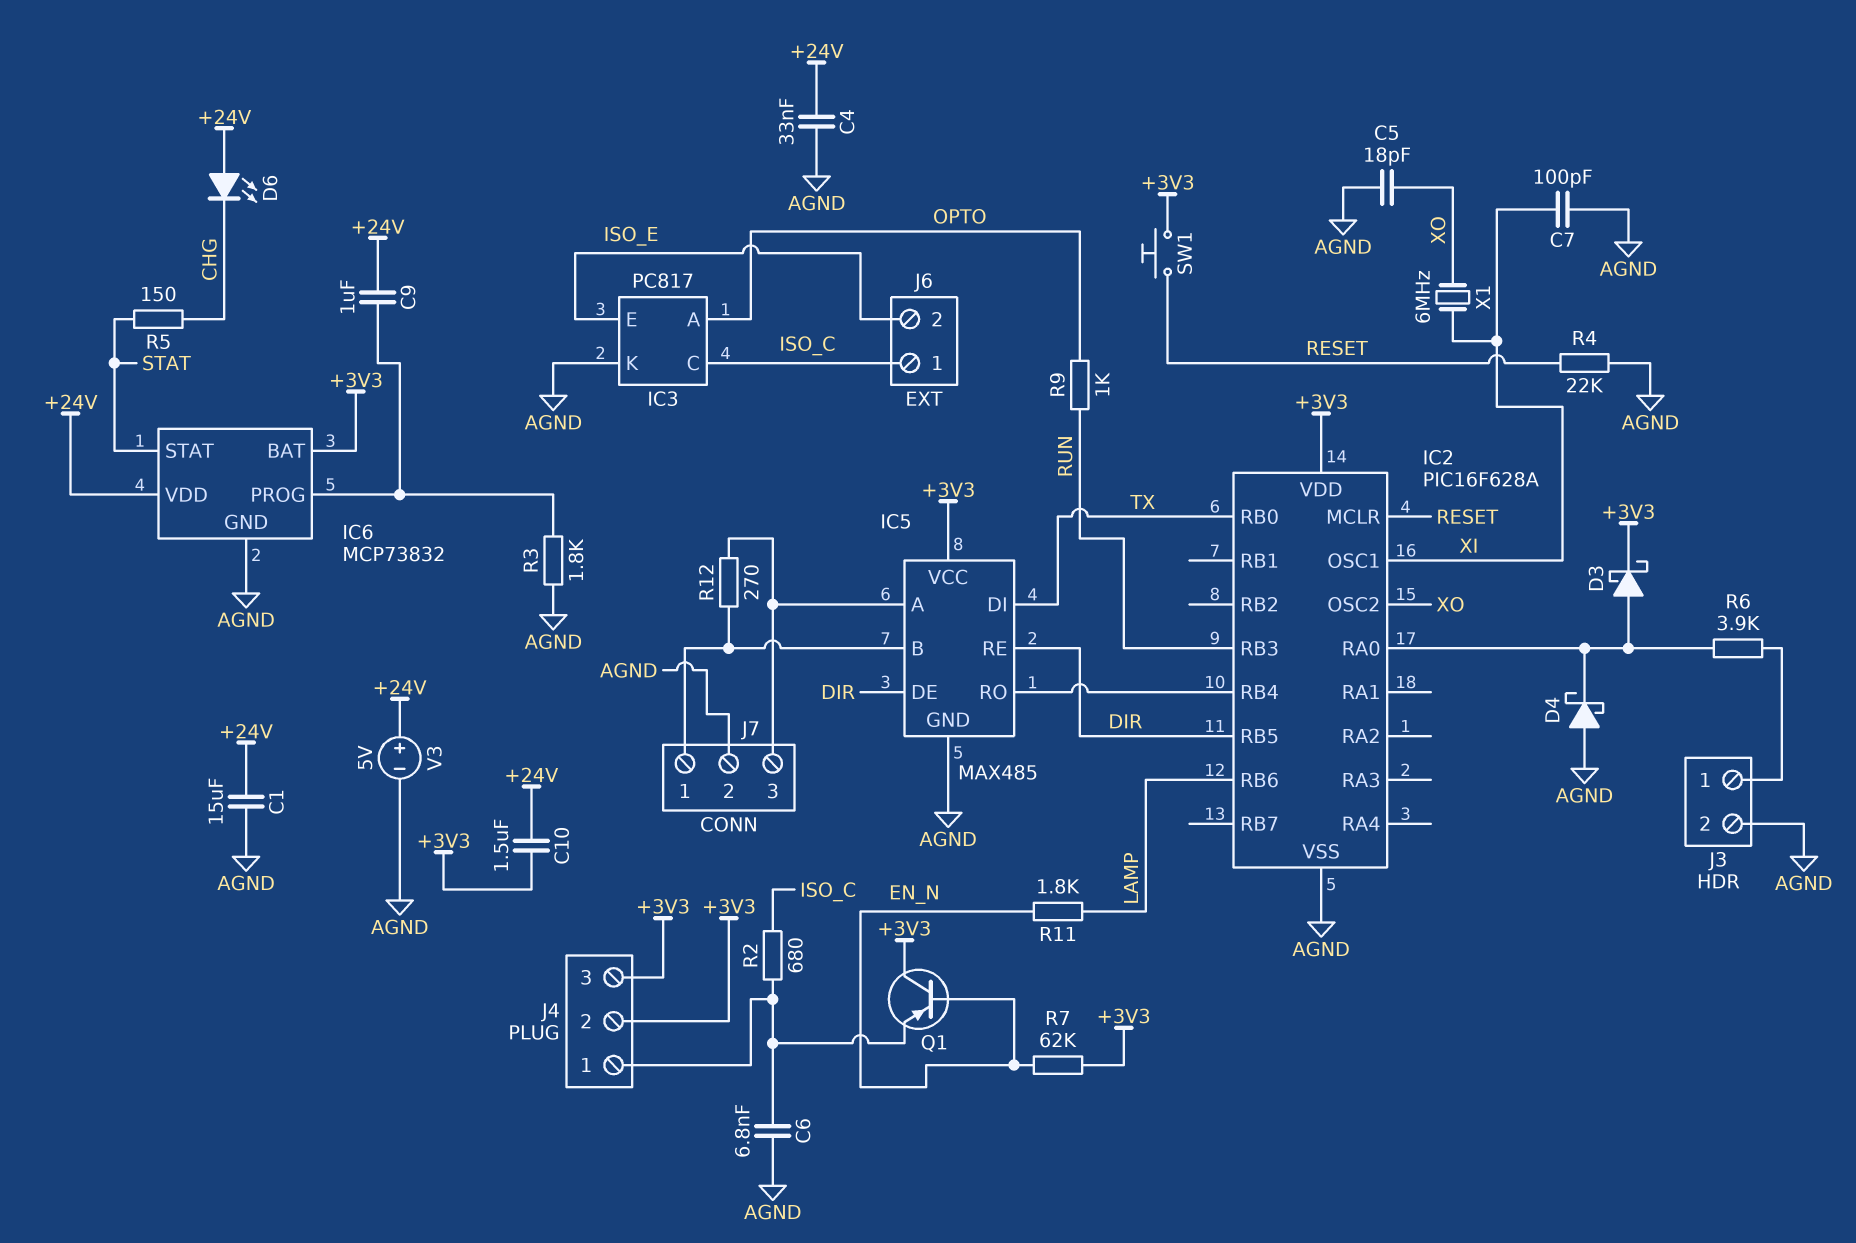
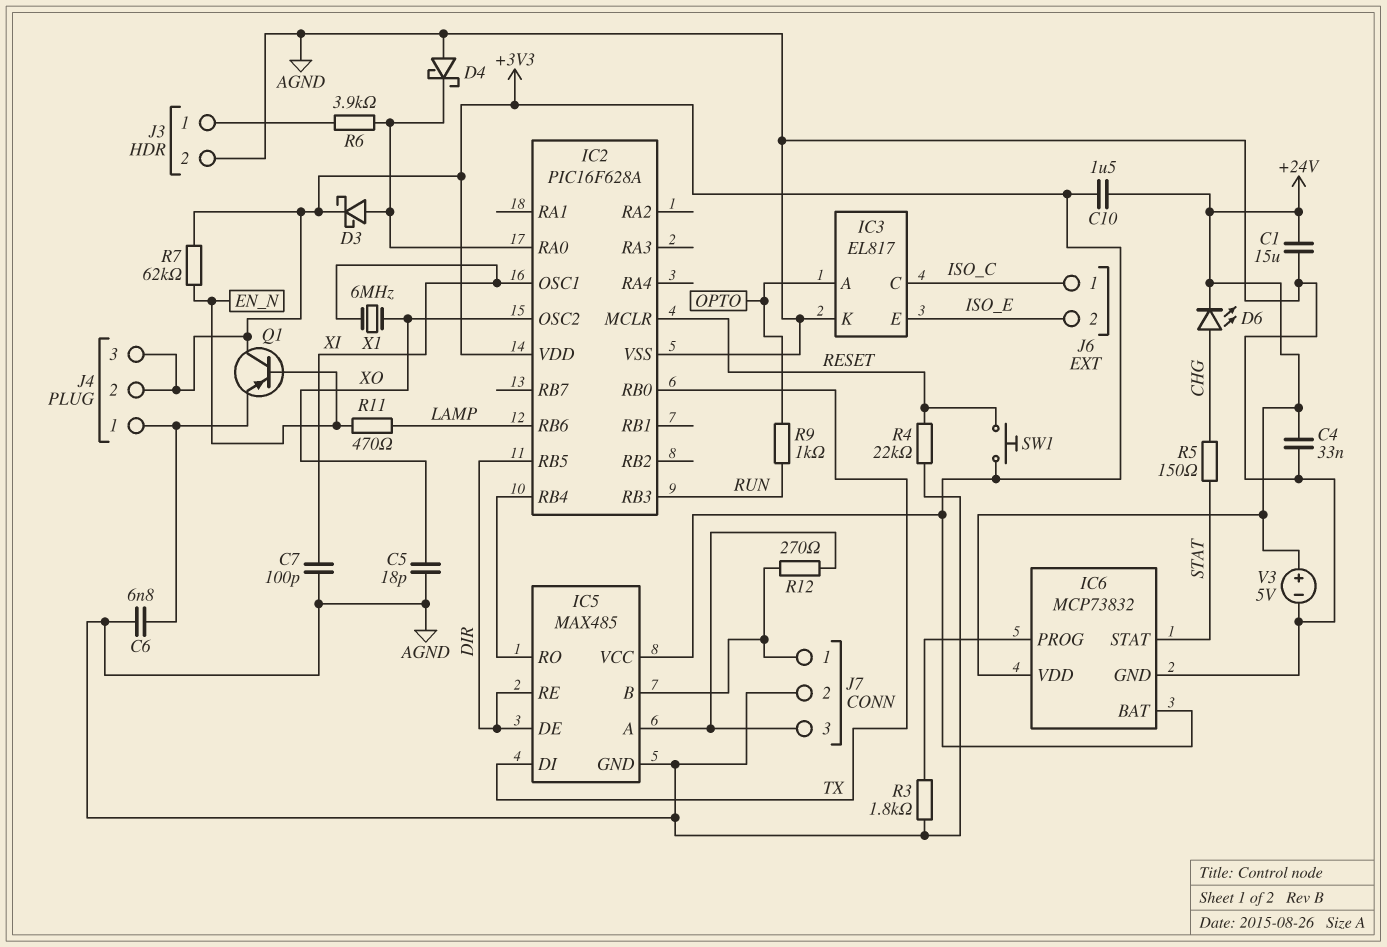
C9: 1uF (+24V, IC6/PROG) -> none
D6: LED (A +24V, K CHG) -> LED (A CHG, K +24V)
IC3: PC817 -> EL817
R2: 680 (ISO_C, J4/1) -> none
R11: 1.8k (EN_N, LAMP) -> 470 (EN_N, LAMP)

